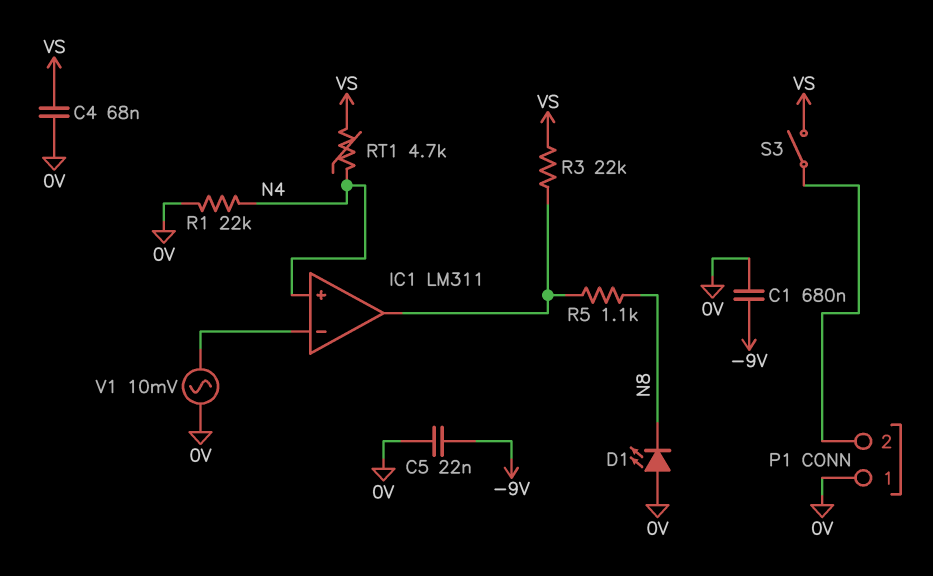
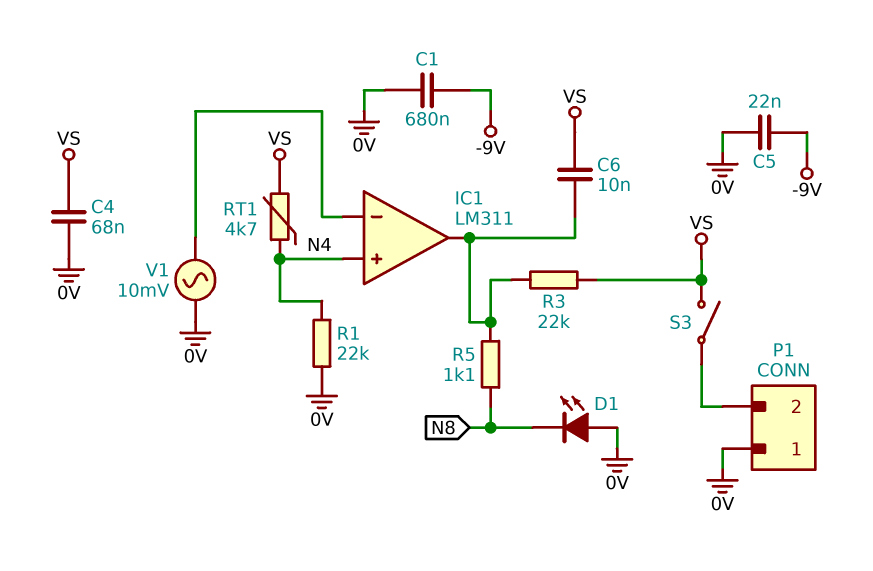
C6: none -> 10nF (IC1/out, VS)

